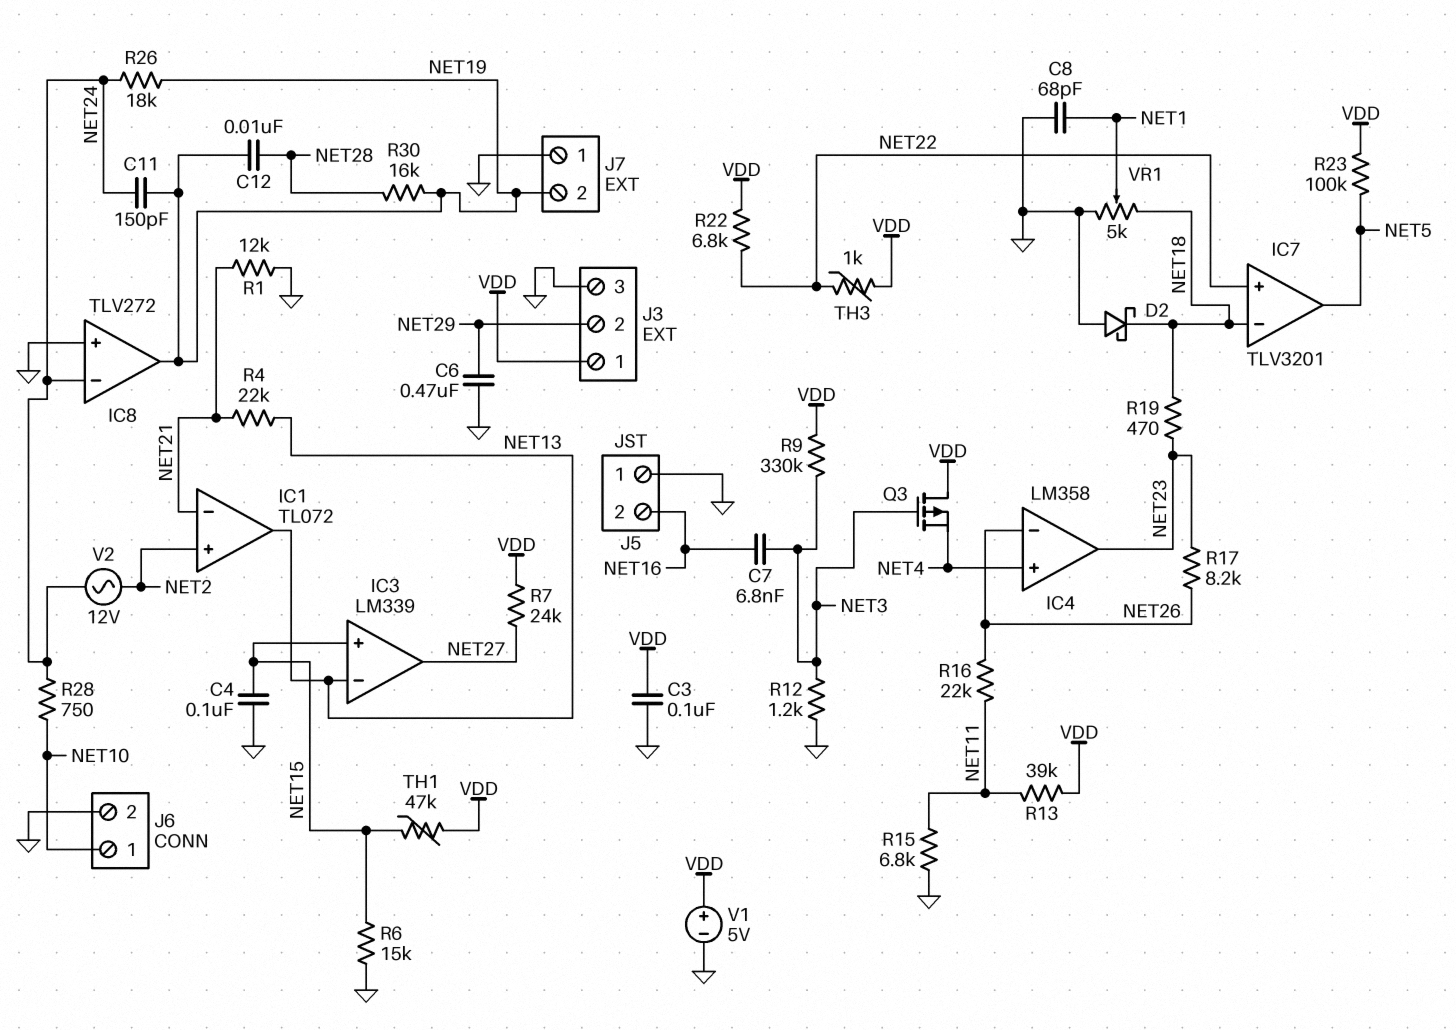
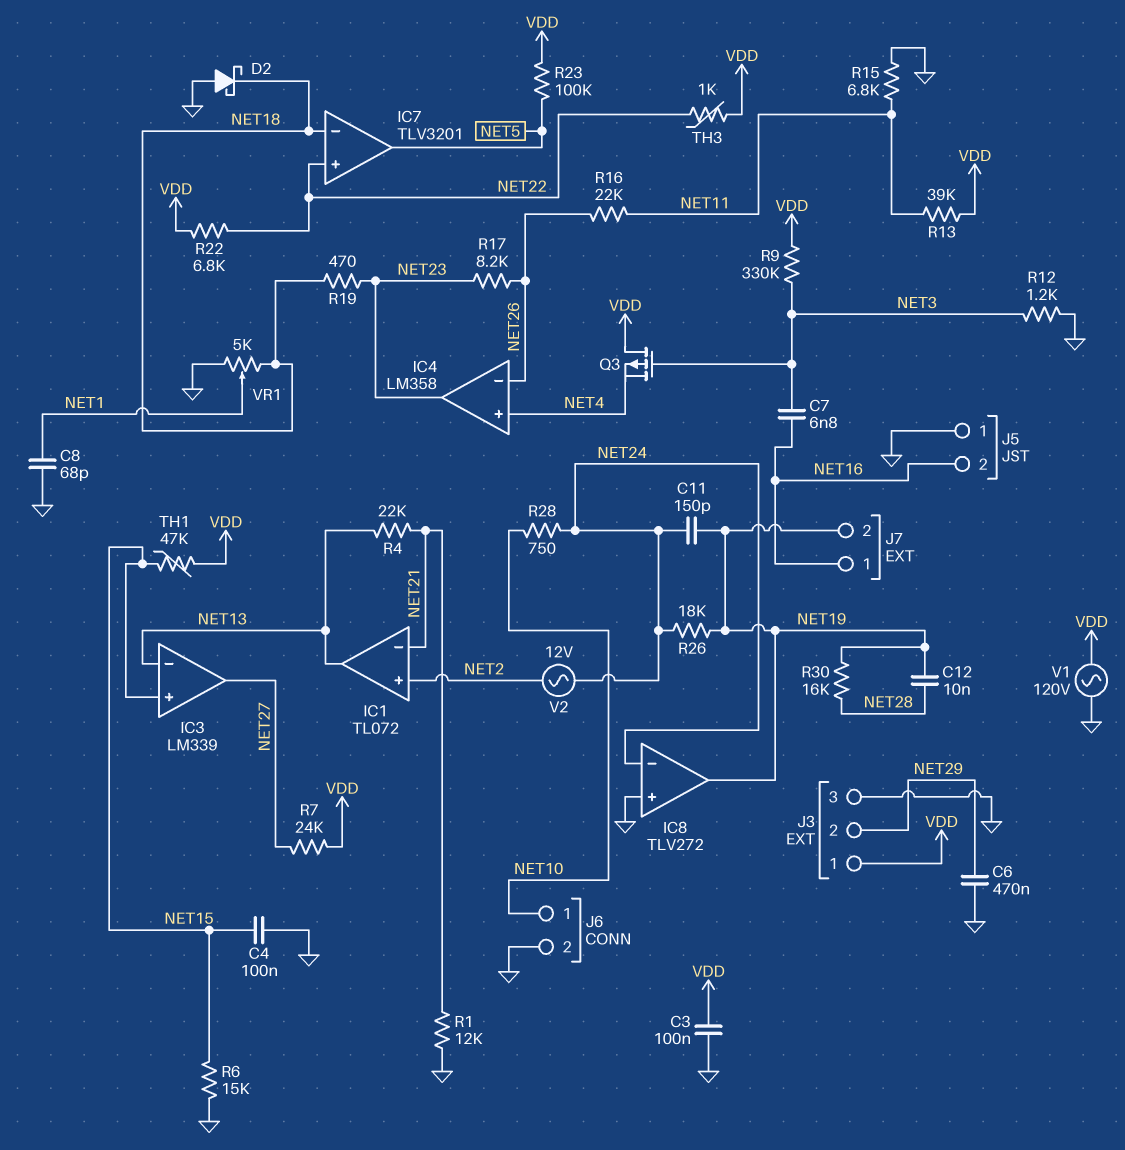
J7 pin 1: GND -> NET16
V1: 5V (plus VDD, minus GND) -> AC 120V (GND, VDD)

